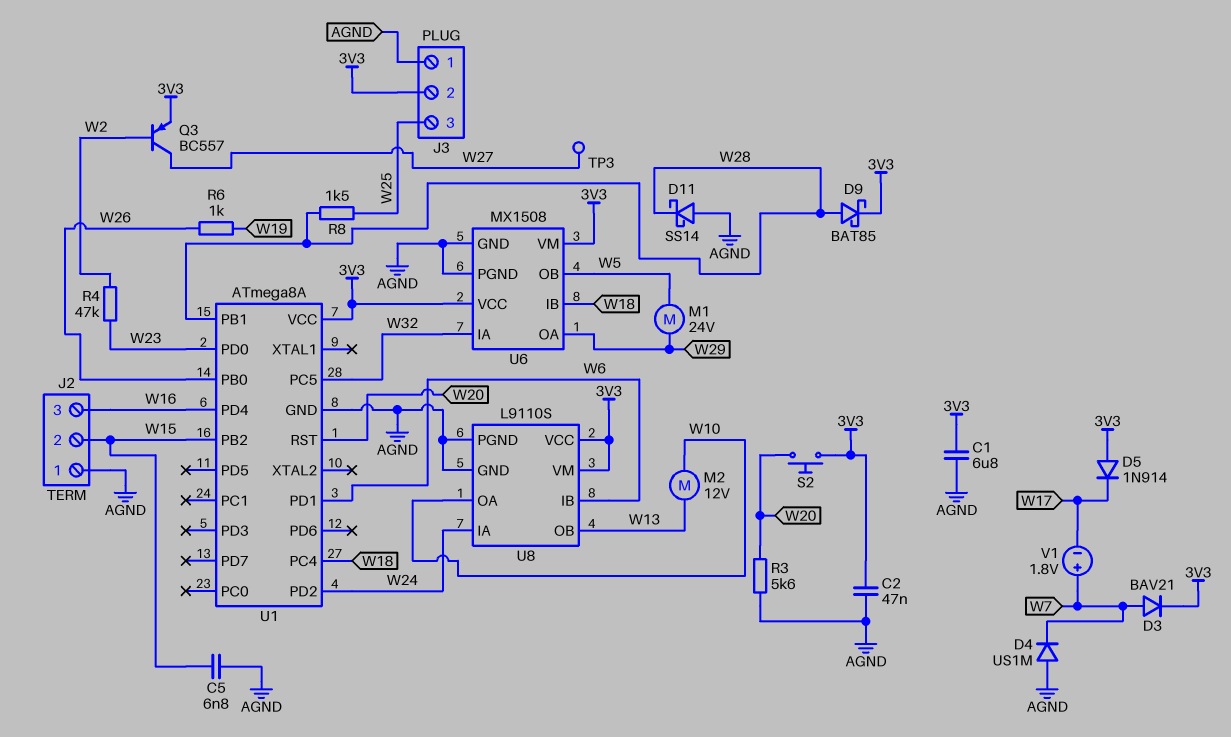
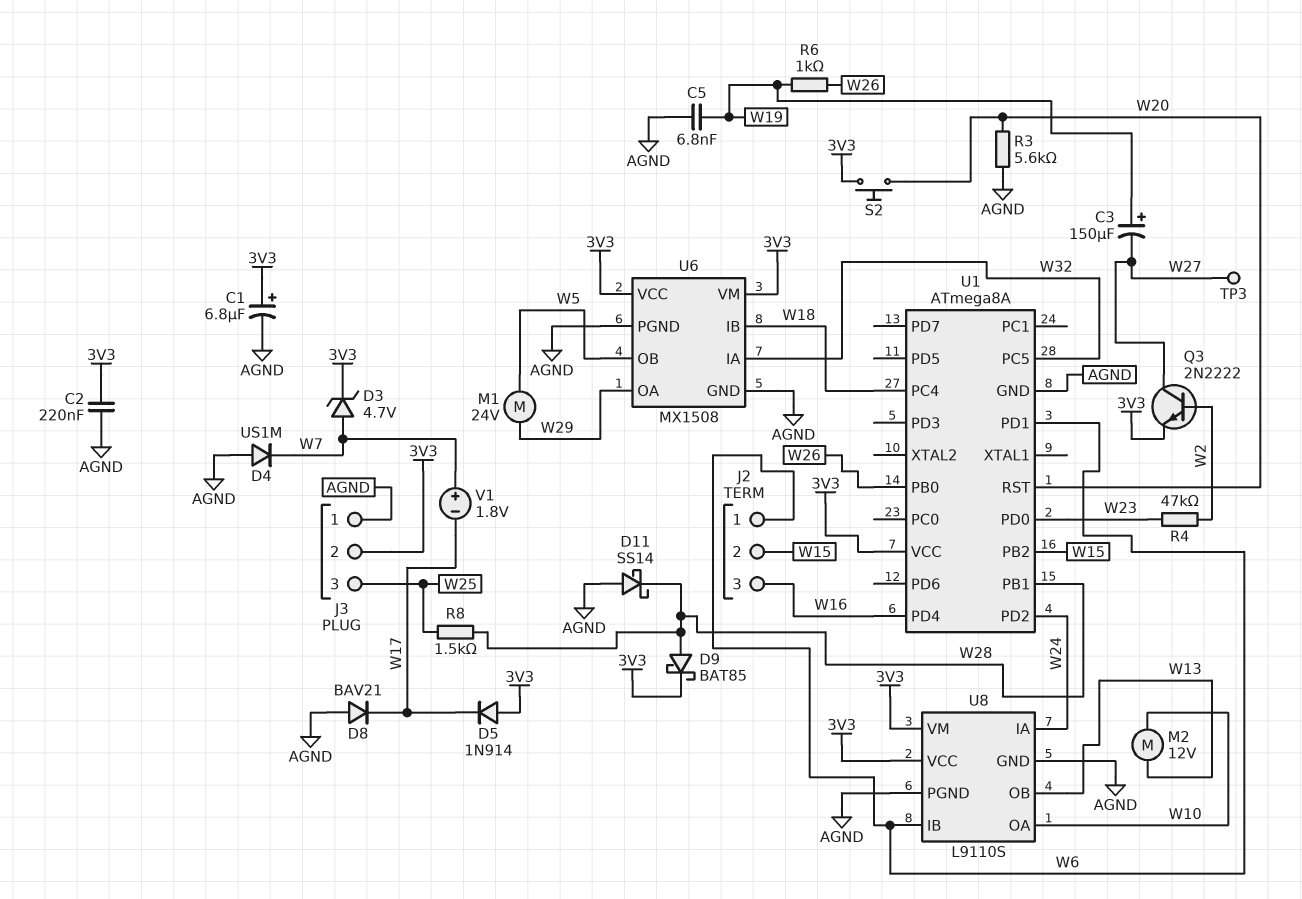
C1: 6.8uF (3V3, AGND) -> 6.8uF (plus 3V3, minus AGND)
C2: 47nF (3V3, AGND) -> 220nF (3V3, AGND)
C3: none -> 150uF (plus W19, minus W27)
C5: 6.8nF (AGND, W15) -> 6.8nF (AGND, W19)
D3: diode BAV21 (A W7, K 3V3) -> zener 4.7V (A W7, K 3V3)
D8: none -> diode BAV21 (A AGND, K W17)
J2 pin 1: AGND -> W6
Q3: PNP BC557 (B W2, C W27, E 3V3) -> NPN 2N2222 (B W2, C W27, E 3V3)

